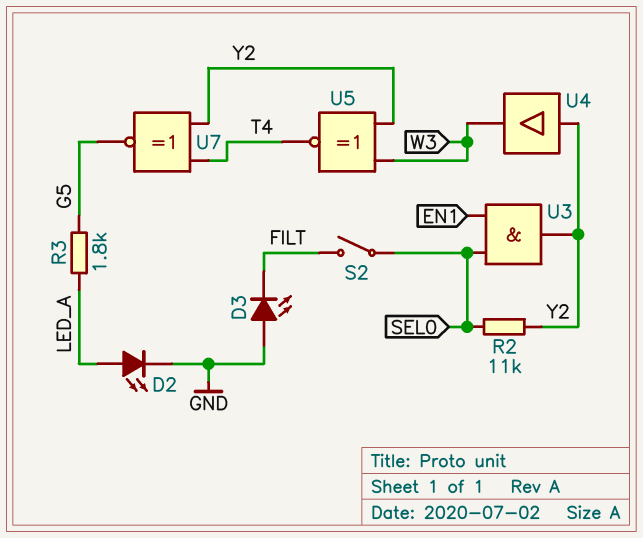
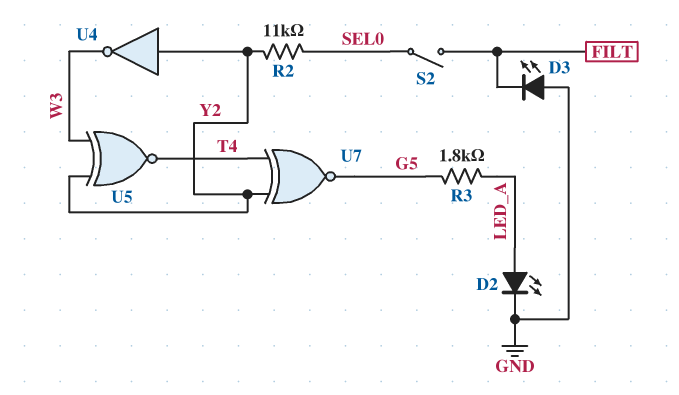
U3: AND (in EN1, in SEL0, out Y2) -> none
U4: buffer (in Y2, out W3) -> NOT (in Y2, out W3)

